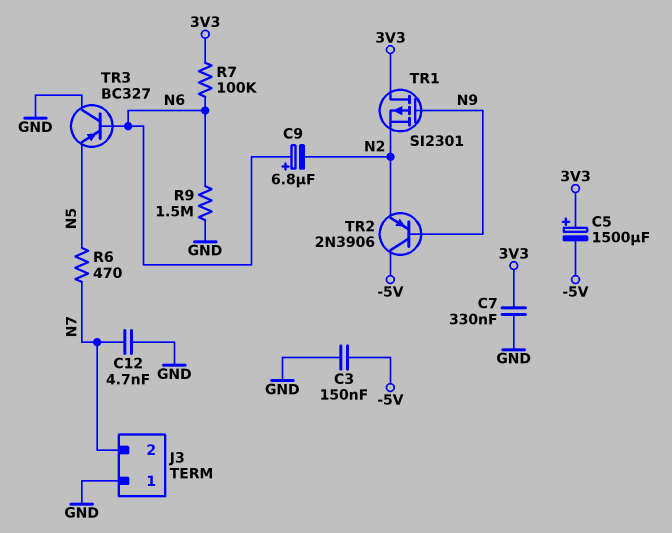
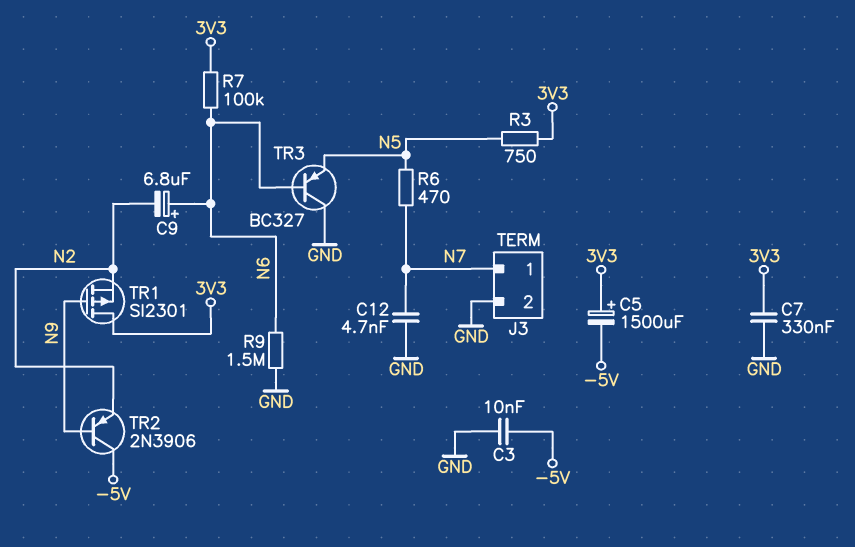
C3: 150nF (-5V, GND) -> 10nF (-5V, GND)
J3 pin 1: GND -> N7
J3 pin 2: N7 -> GND
R3: none -> 750 (3V3, N5)

